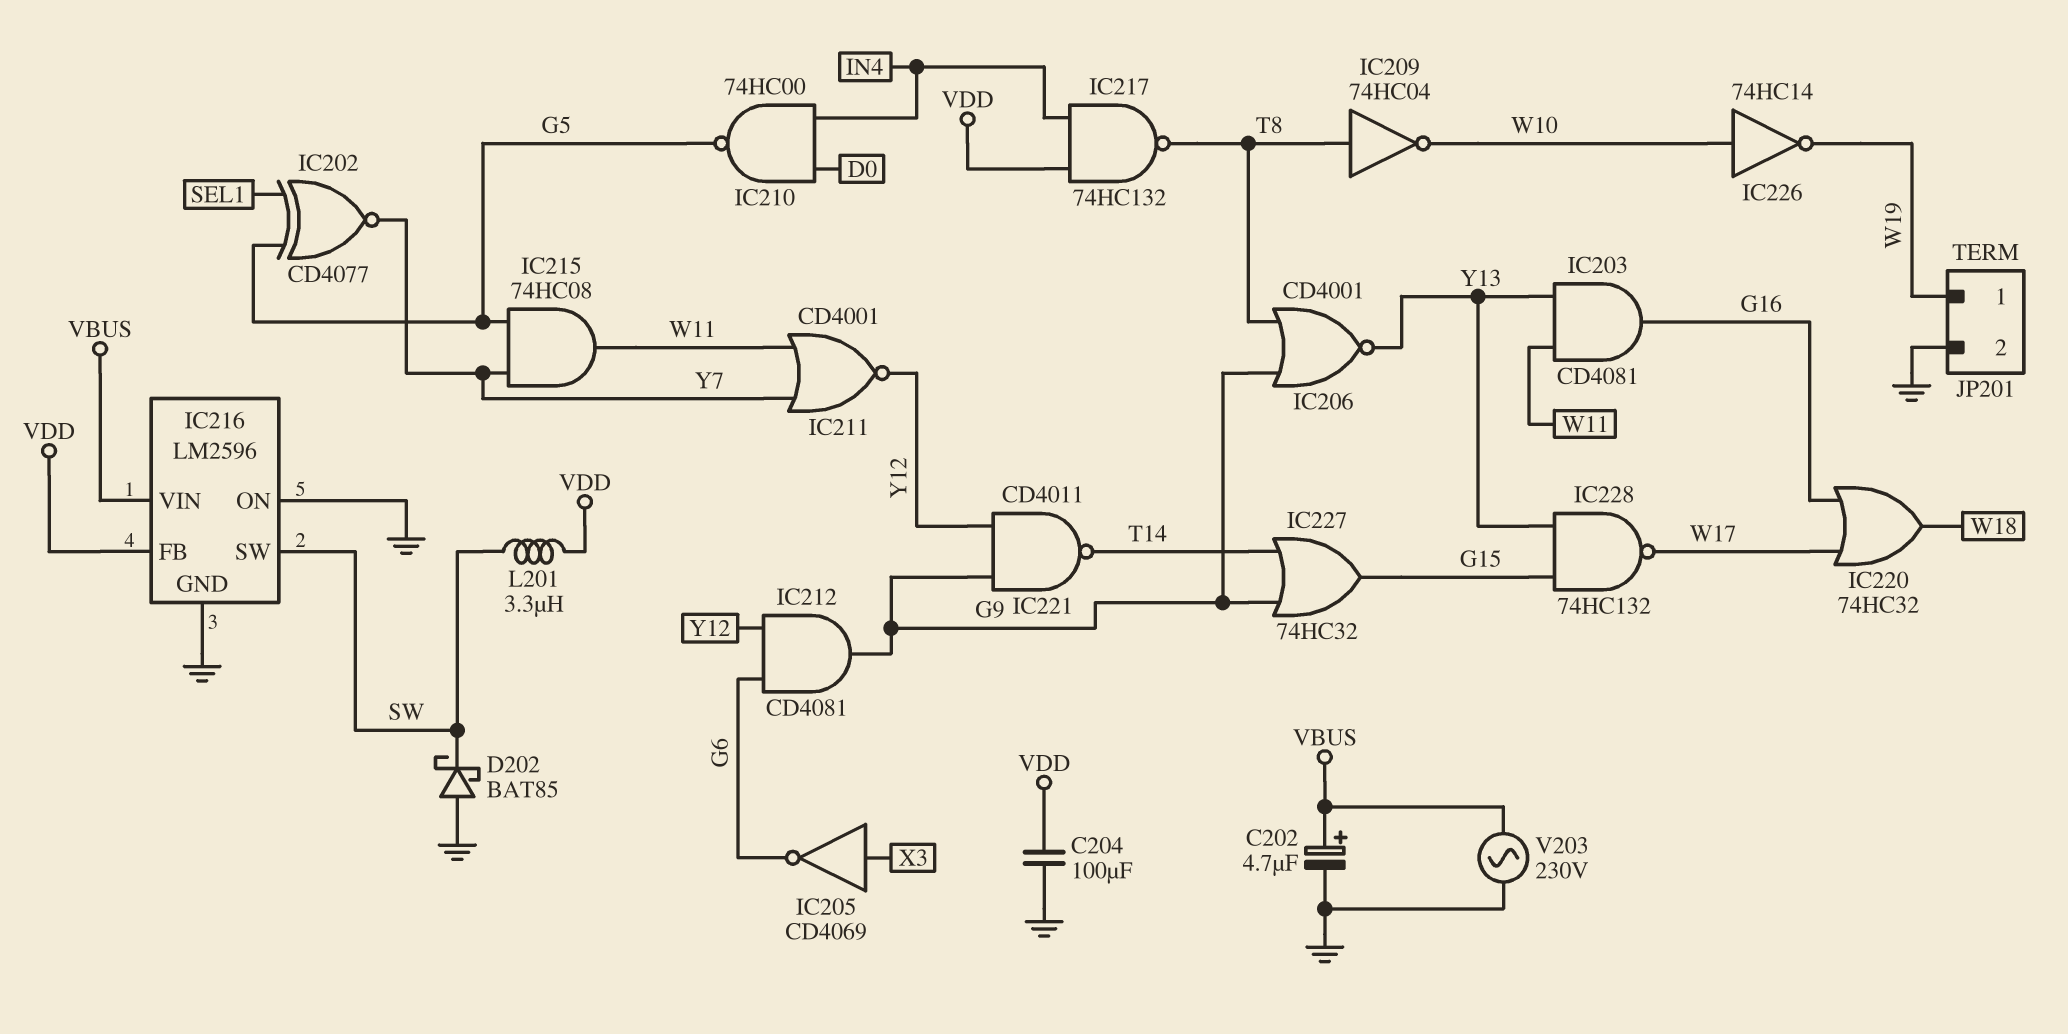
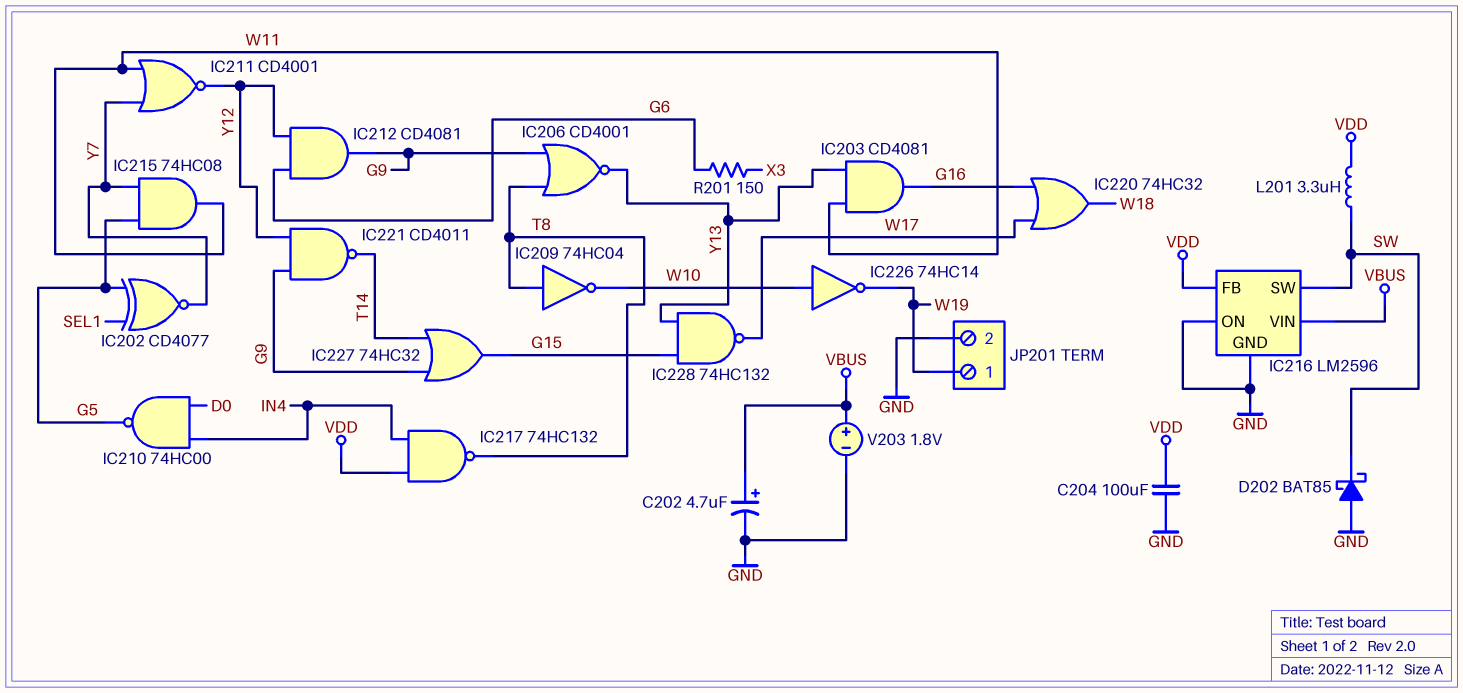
IC205: NOT CD4069 (in X3, out G6) -> none
R201: none -> 150 (G6, X3)
V203: AC 230V (GND, VBUS) -> 1.8V (plus VBUS, minus GND)

